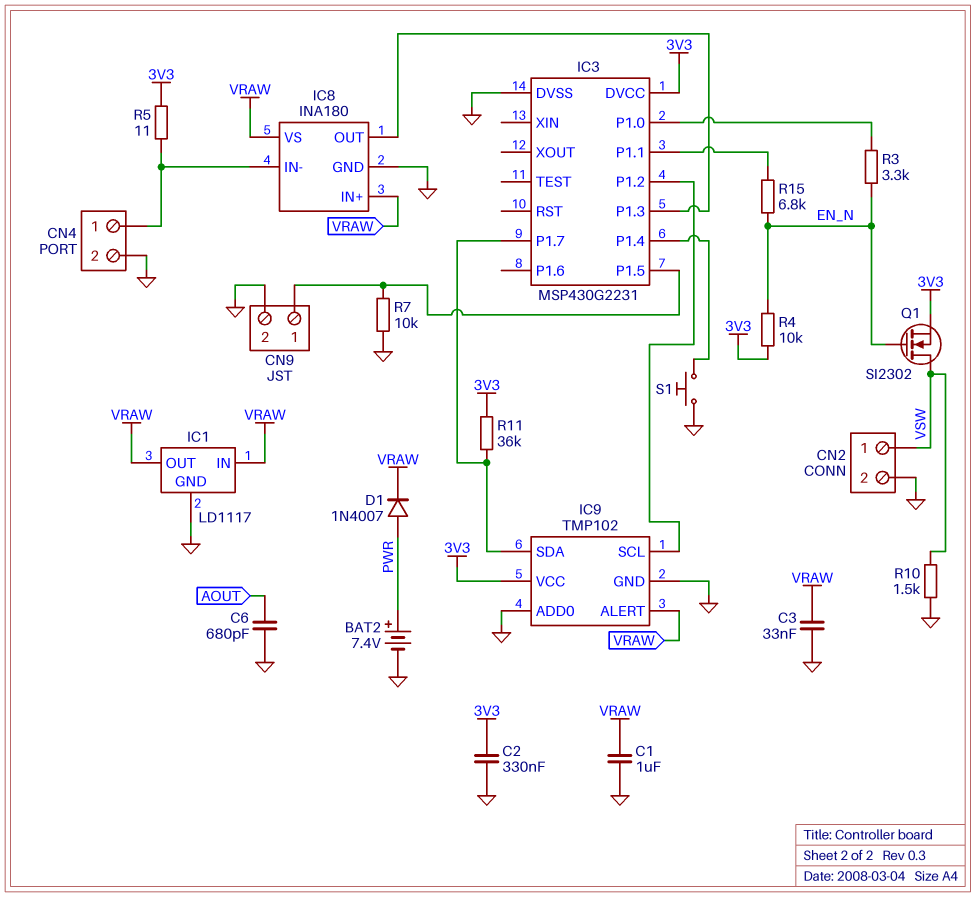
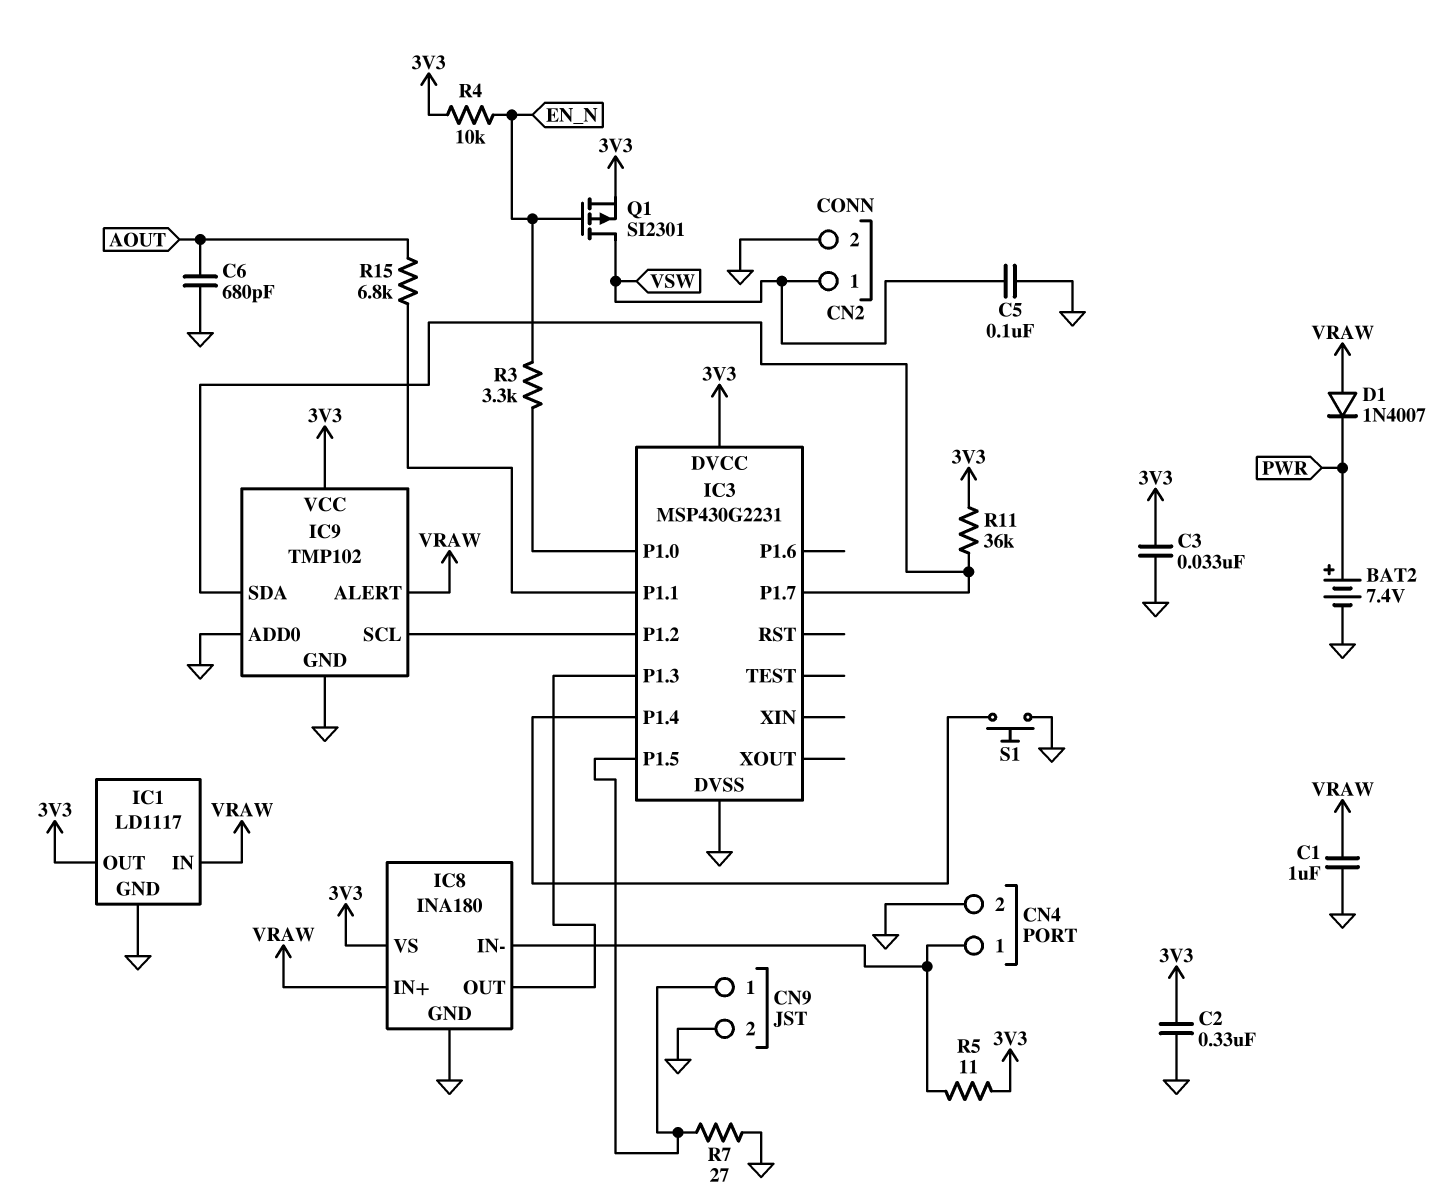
C3: 33nF (GND, VRAW) -> 33nF (3V3, GND)
C5: none -> 100nF (GND, VSW)
D1: diode 1N4007 (A PWR, K VRAW) -> diode 1N4007 (A VRAW, K PWR)
IC1 pin OUT: VRAW -> 3V3
IC8 pin VS: VRAW -> 3V3
Q1: NMOS SI2302 (G EN_N, D VSW, S 3V3) -> PMOS SI2301 (G EN_N, D VSW, S 3V3)
R7: 10k (CN9/1, GND) -> 27 (CN9/1, GND)
R10: 1.5k (GND, VSW) -> none
R15: 6.8k (EN_N, IC3/P1.1) -> 6.8k (AOUT, IC3/P1.1)

